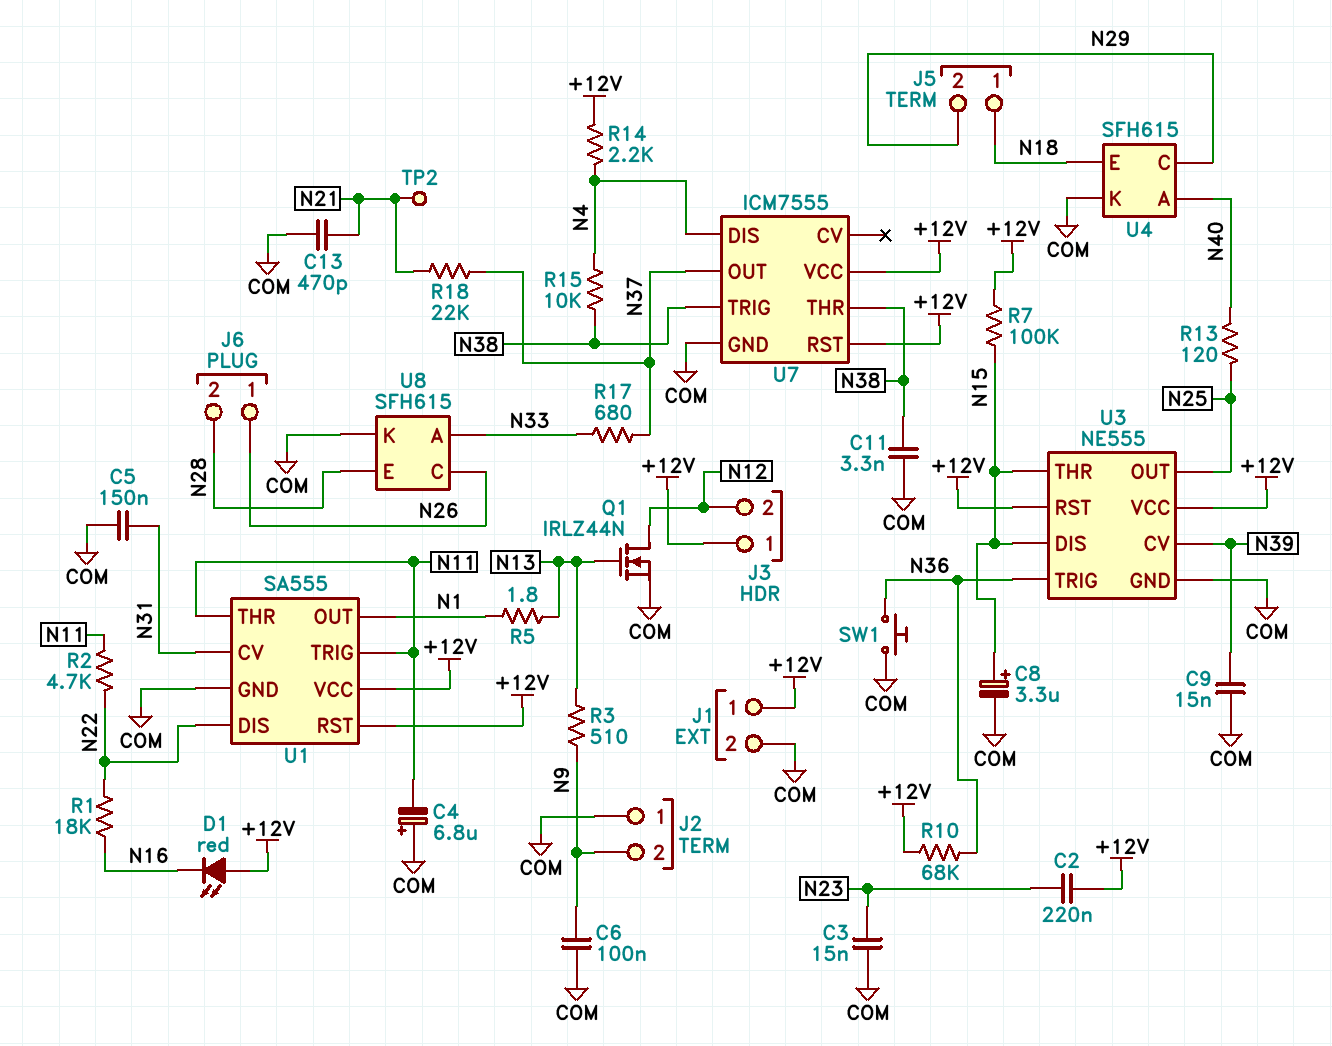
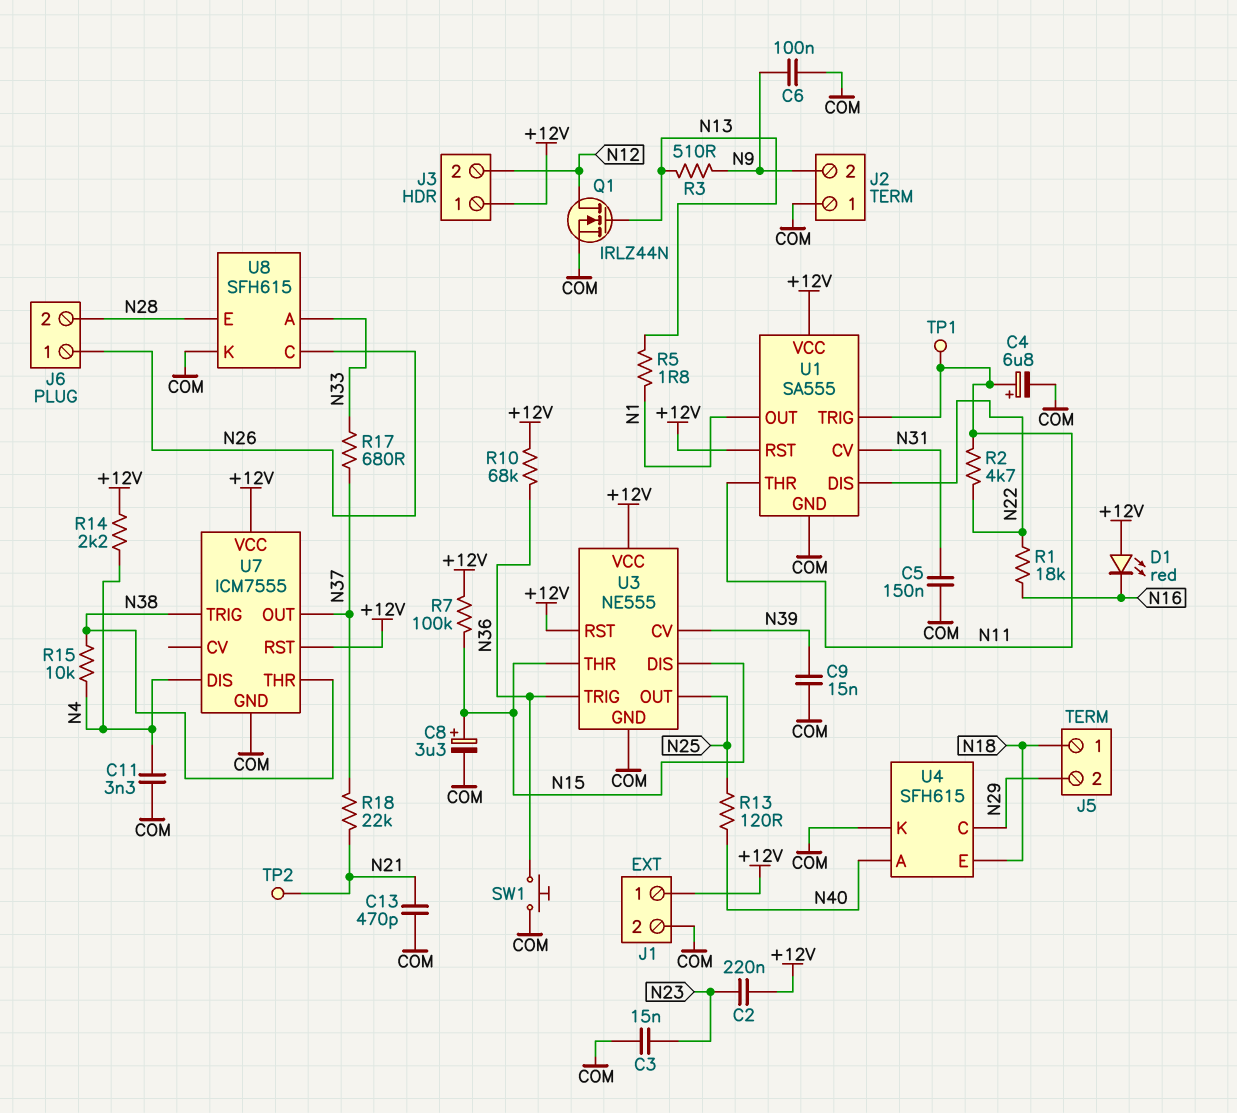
C4: 6.8uF (plus COM, minus N11) -> 6.8uF (plus N11, minus COM)
C11: 3.3nF (COM, N38) -> 3.3nF (COM, N4)
TP1: none -> test point (N11)

